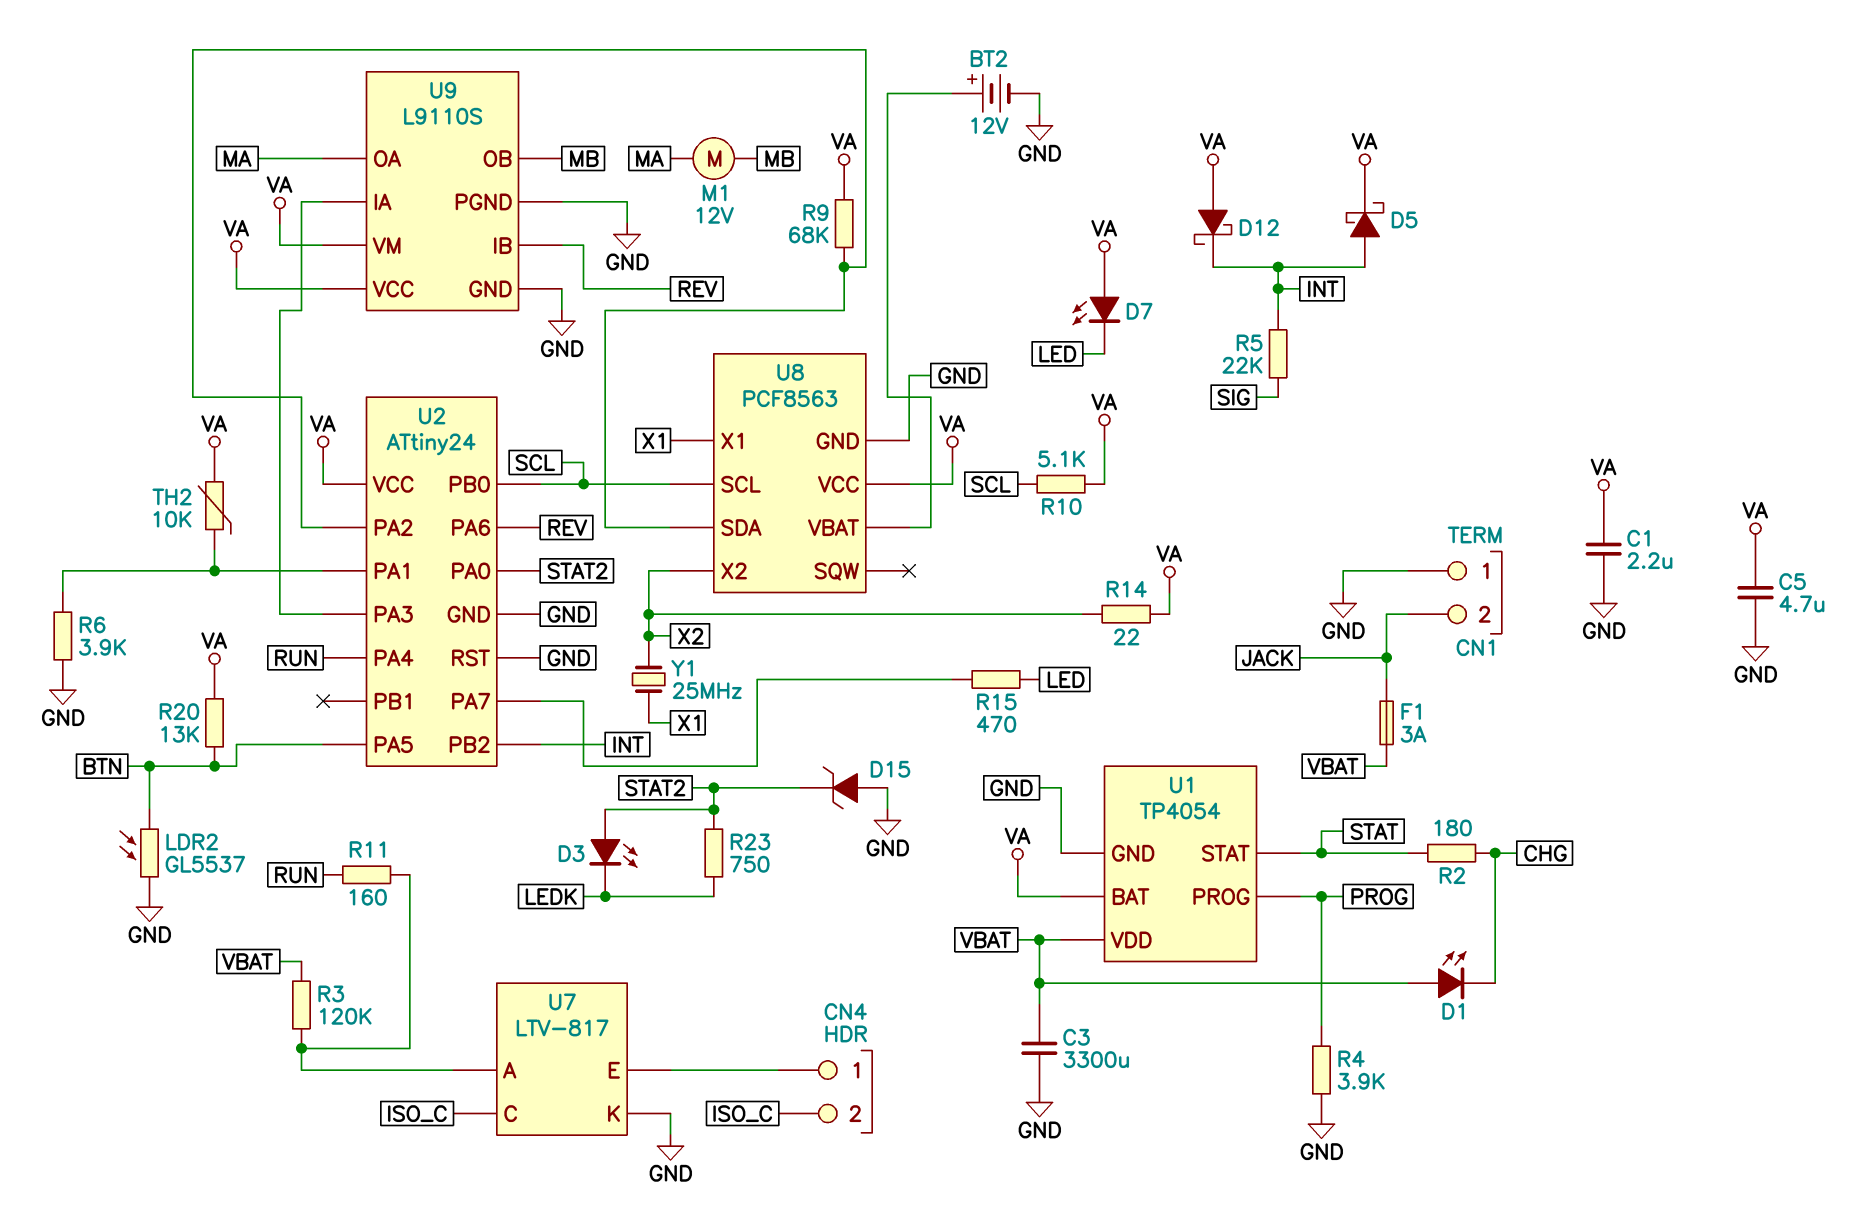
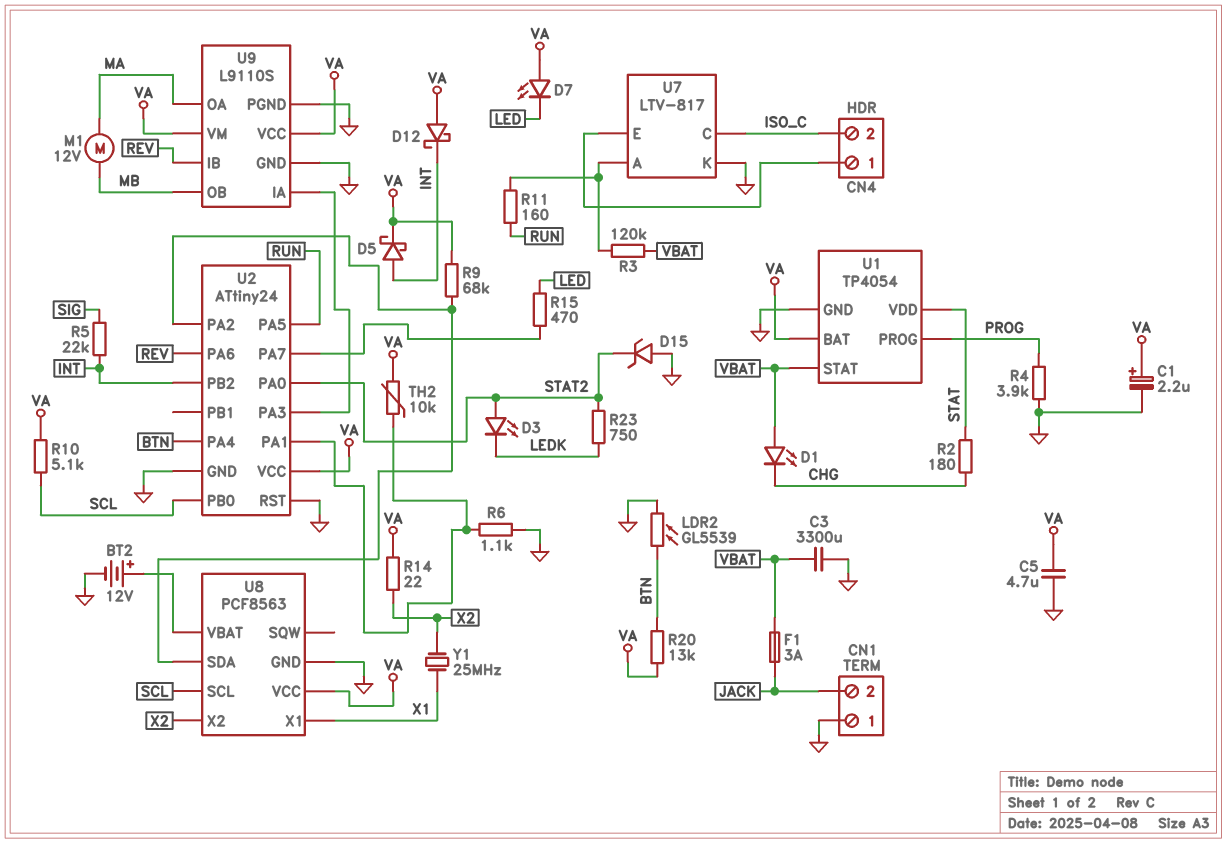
C1: 2.2uF (GND, VA) -> 2.2uF (plus VA, minus GND)
LDR2: GL5537 (BTN, GND) -> GL5539 (BTN, GND)
R6: 3.9k (GND, U2/PA1) -> 1.1k (GND, U2/PA1)
U1 pin STAT: STAT -> VBAT
U1 pin VDD: VBAT -> STAT
U2 pin PA4: RUN -> BTN
U2 pin PA5: BTN -> RUN

